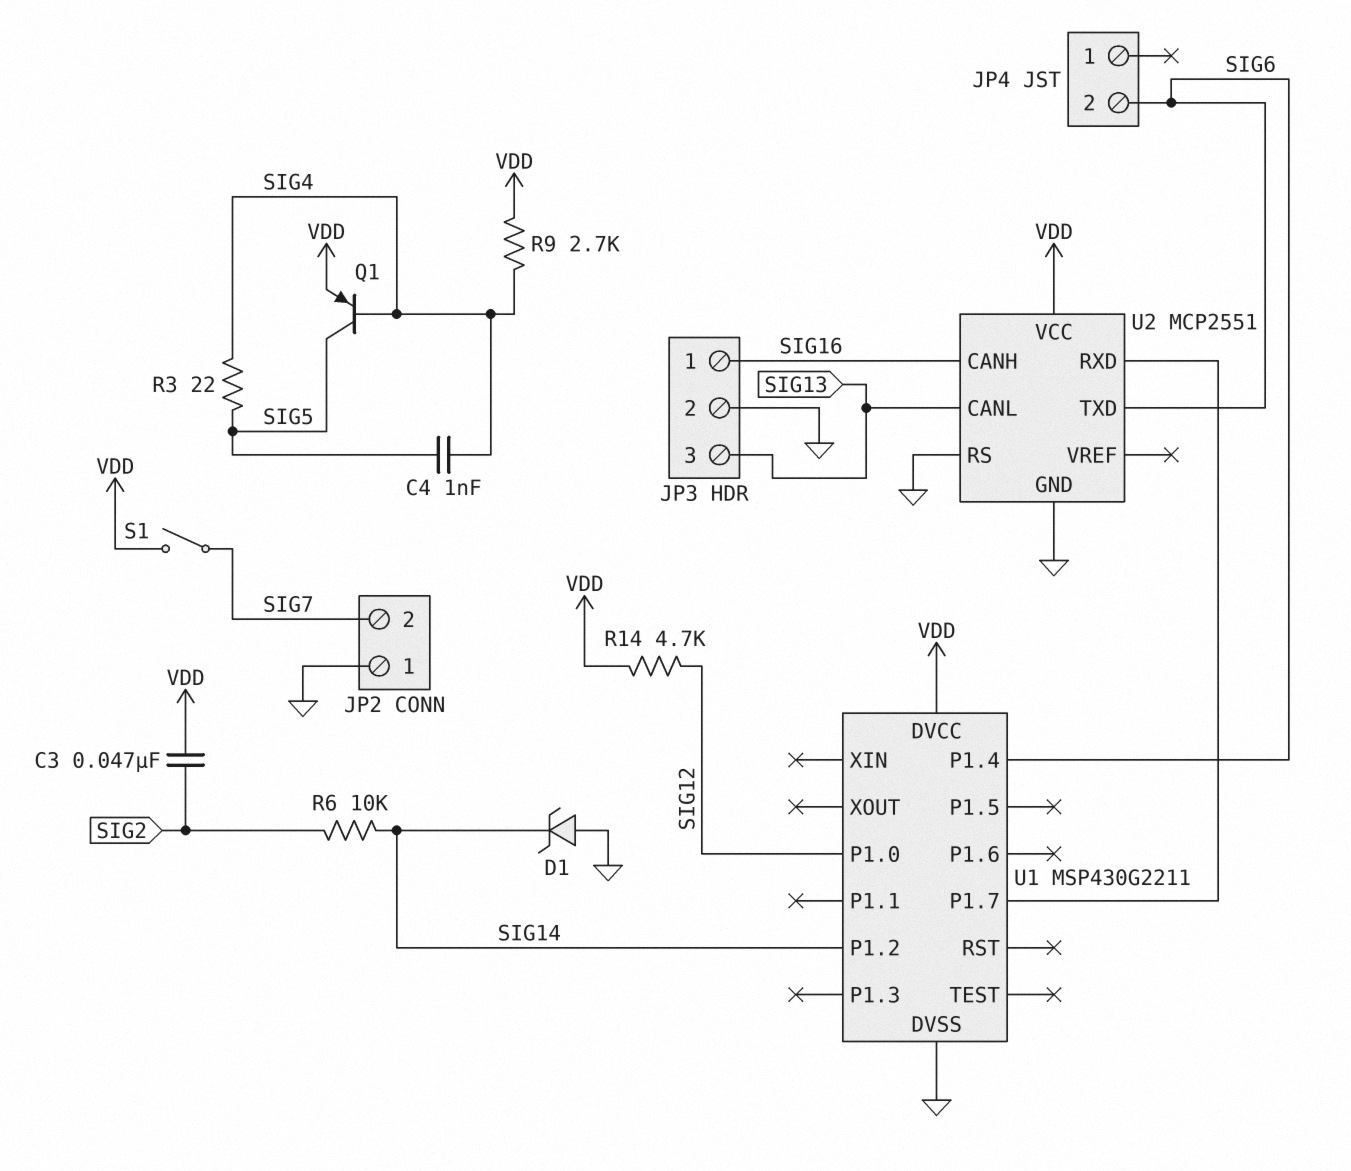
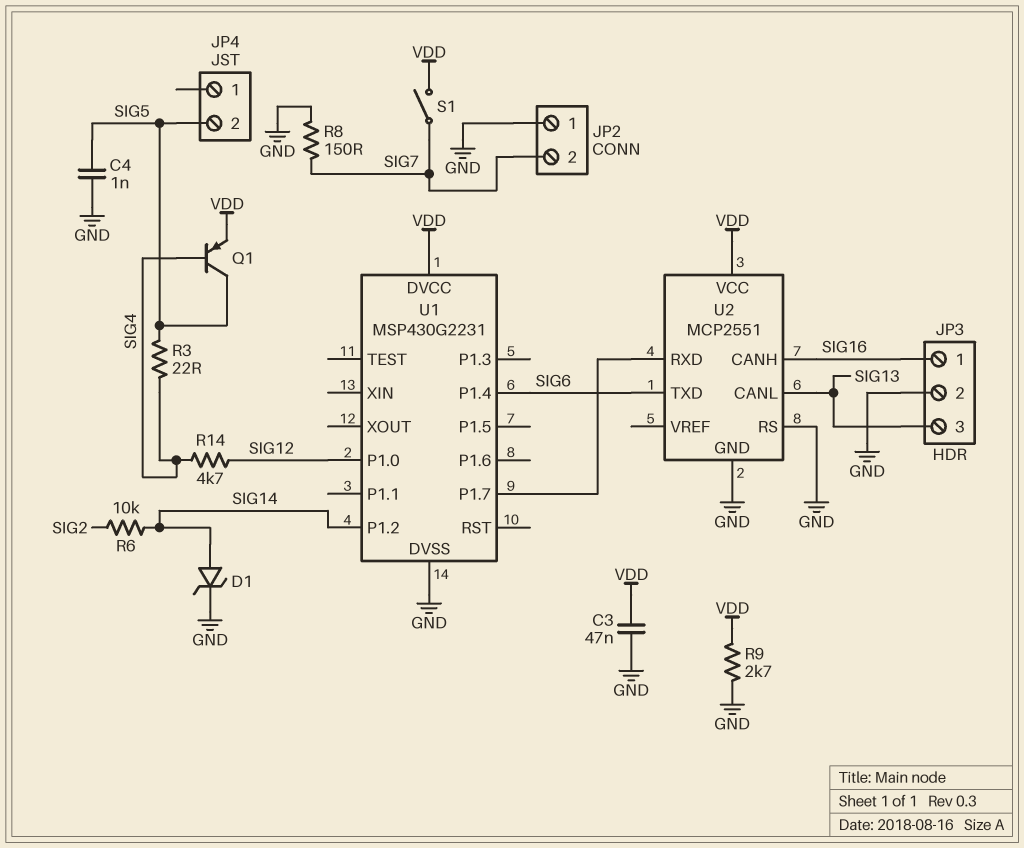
C3: 47nF (SIG2, VDD) -> 47nF (GND, VDD)
C4: 1nF (SIG4, SIG5) -> 1nF (GND, SIG5)
D1: zener (A GND, K SIG14) -> zener (A SIG14, K GND)
JP4 pin 2: SIG6 -> SIG5
R8: none -> 150 (GND, SIG7)
R9: 2.7k (SIG4, VDD) -> 2.7k (GND, VDD)
R14: 4.7k (SIG12, VDD) -> 4.7k (SIG4, SIG12)
U1: MSP430G2211 -> MSP430G2231

